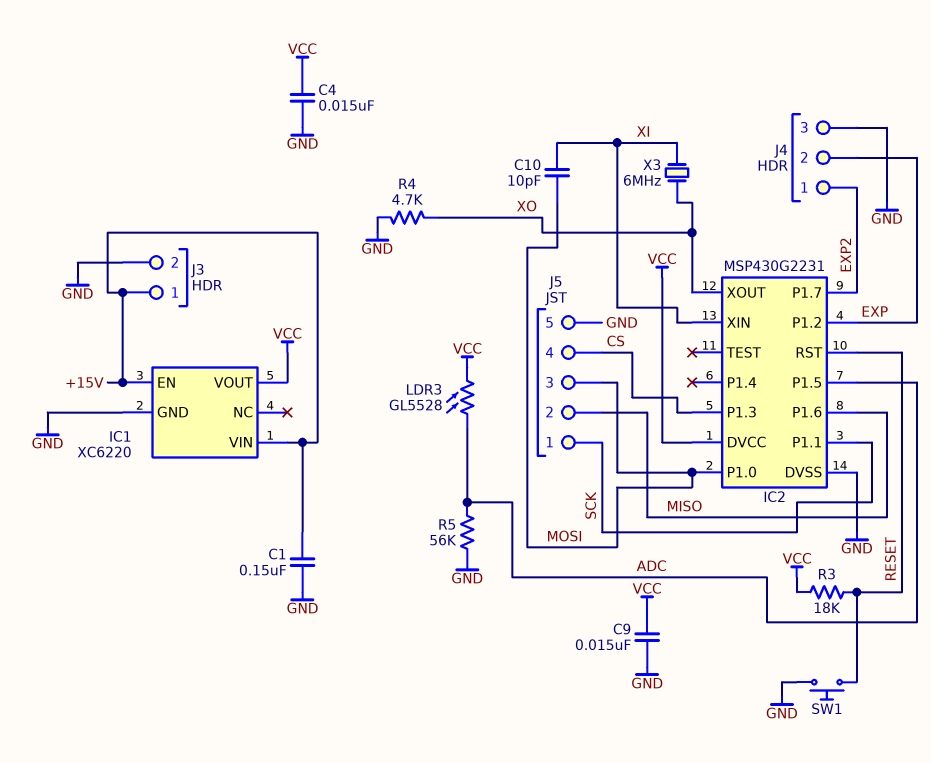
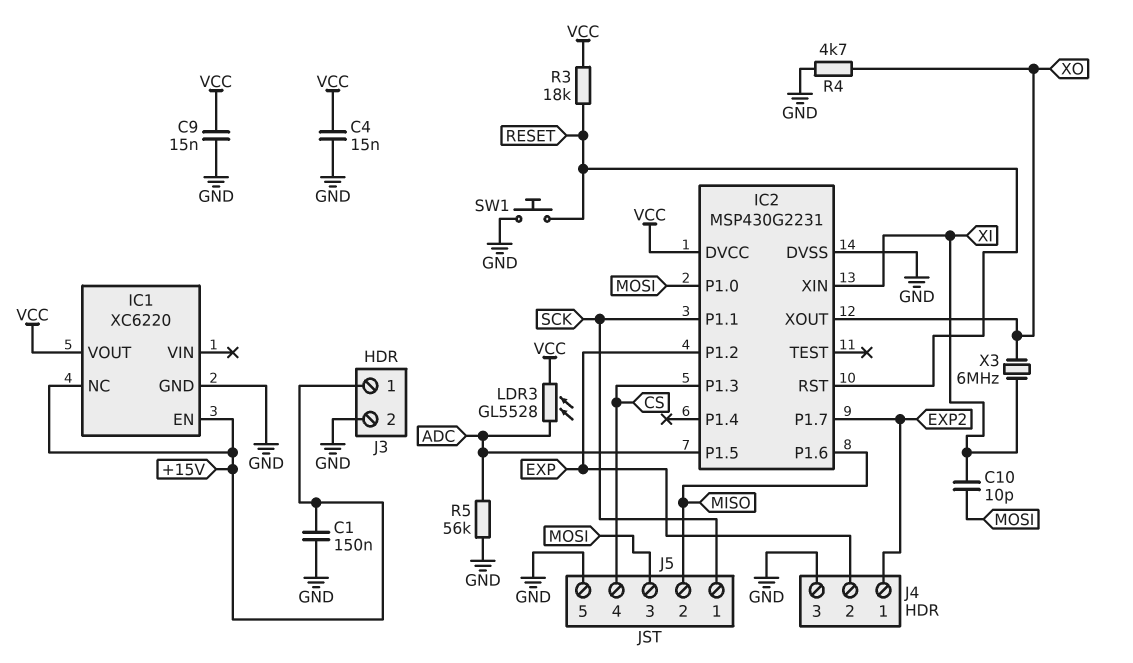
IC1 pin NC: none -> +15V
IC1 pin VIN: +15V -> none

